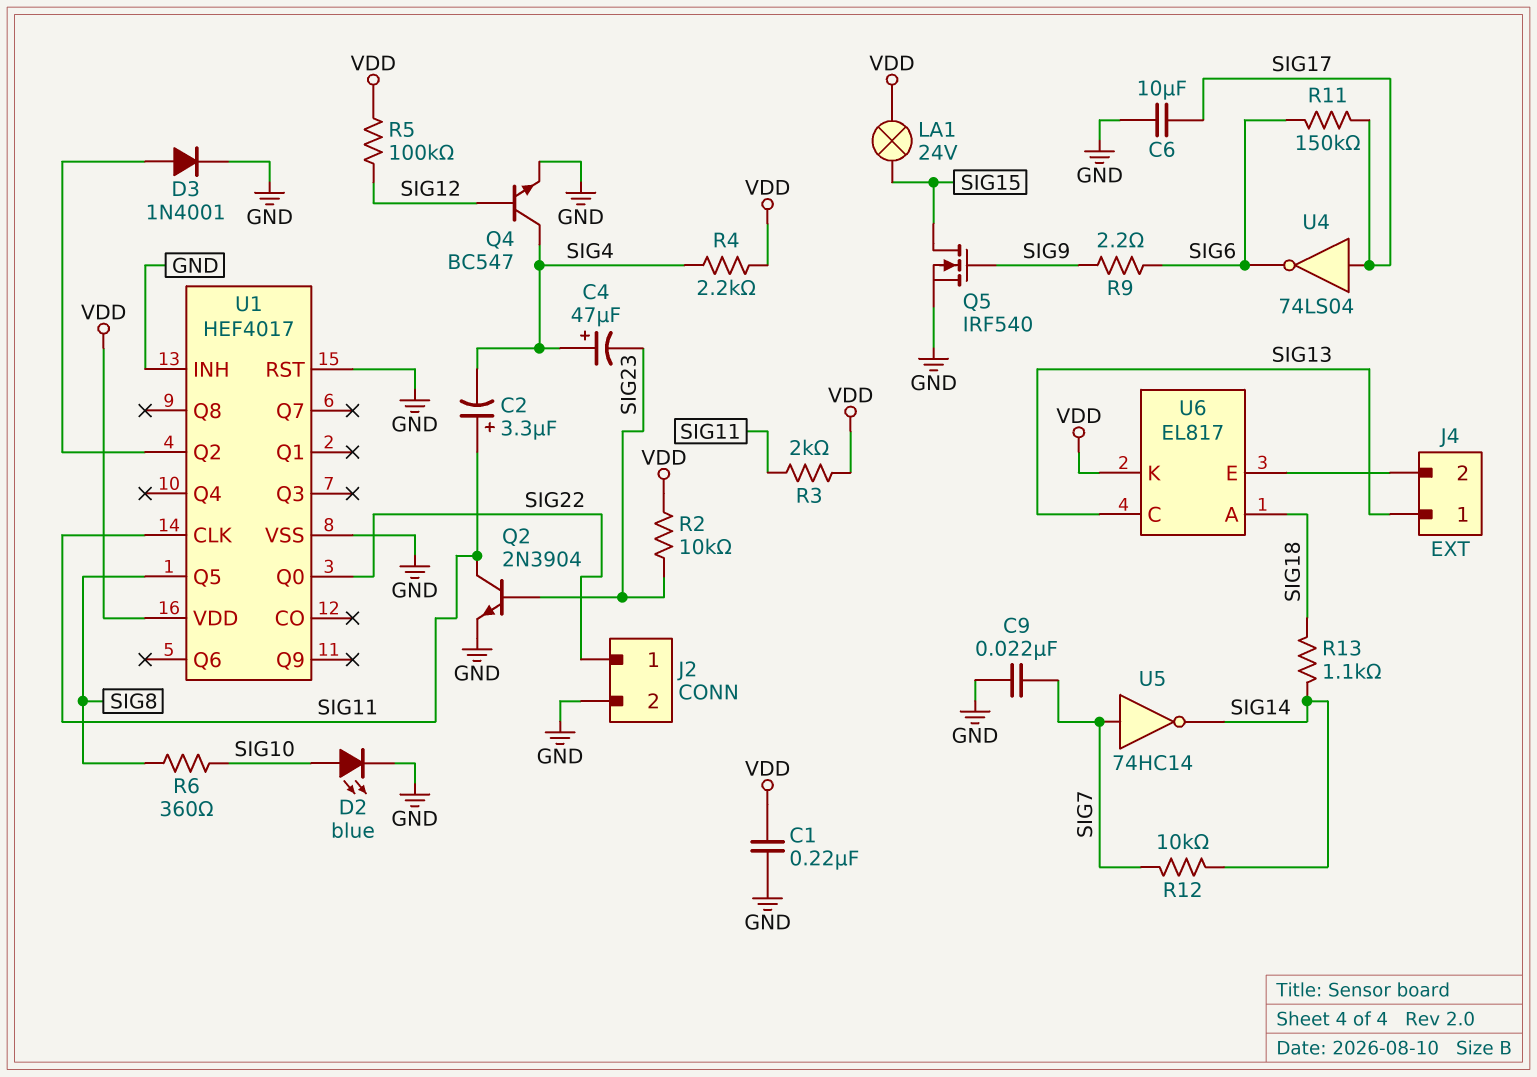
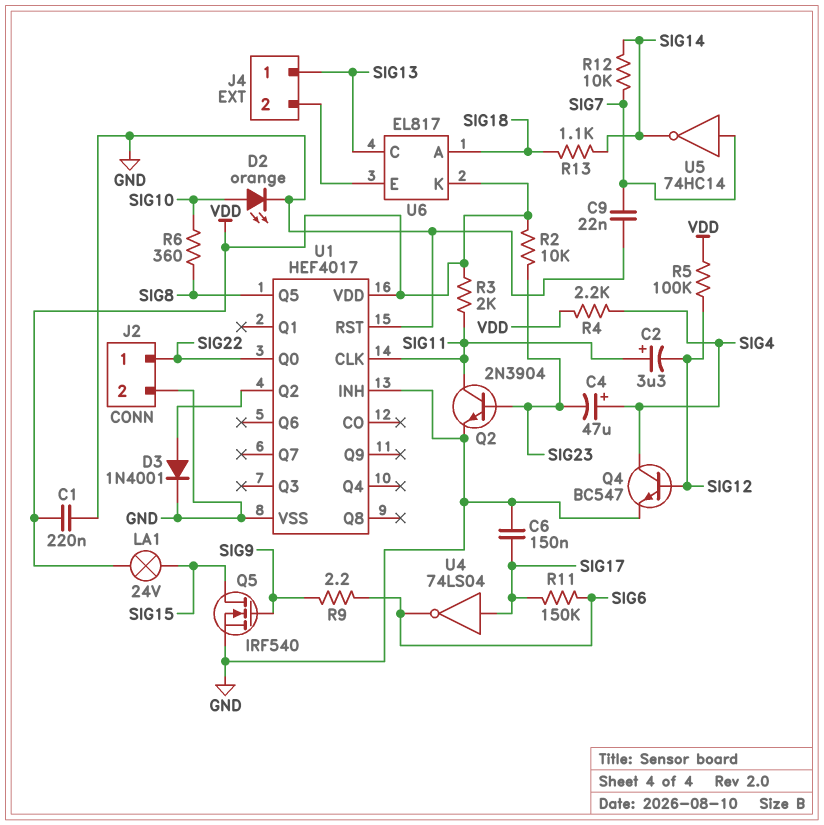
C2: 3.3uF (plus SIG11, minus SIG4) -> 3.3uF (plus SIG11, minus SIG12)
C6: 10uF (GND, SIG17) -> 150nF (GND, SIG17)
D2: LED blue (A SIG10, K GND) -> LED orange (A SIG10, K GND)

